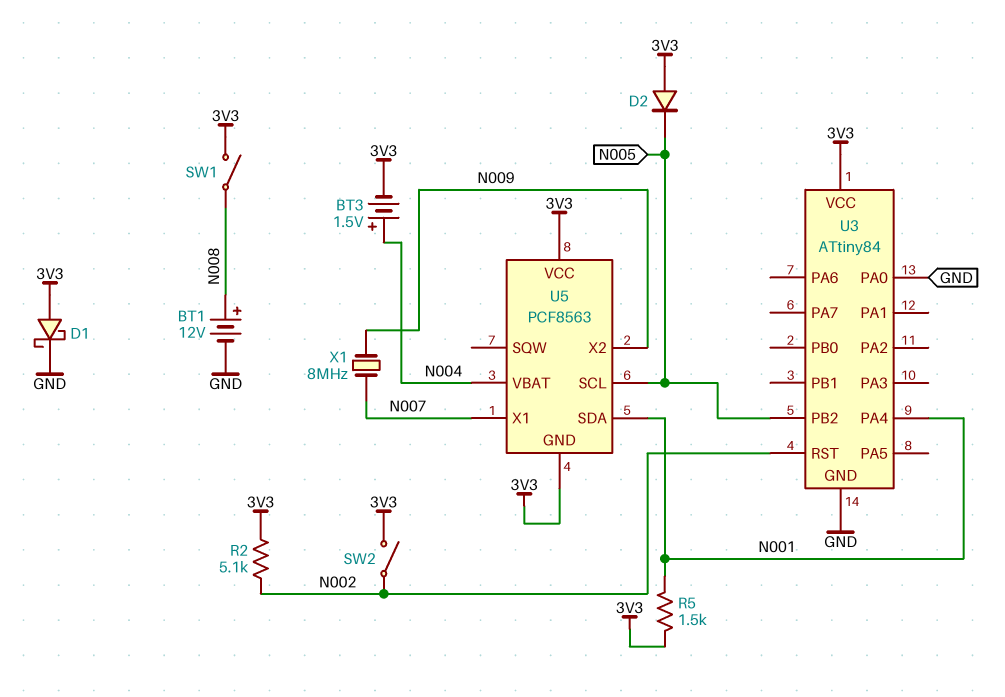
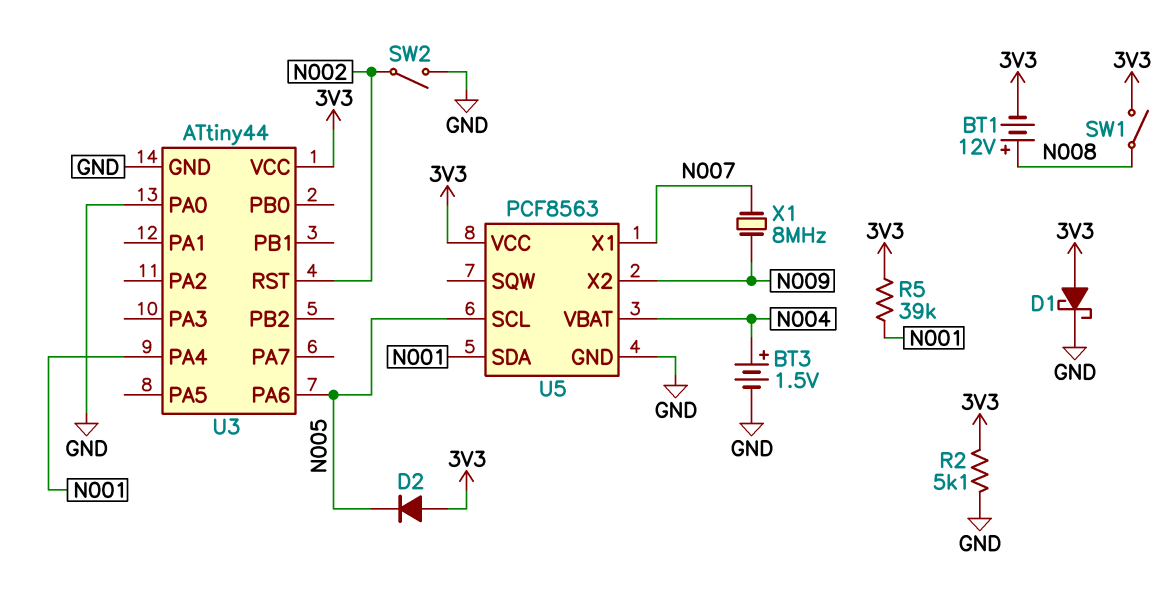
BT1: 12V (plus N008, minus GND) -> 12V (plus N008, minus 3V3)
BT3: 1.5V (plus N004, minus 3V3) -> 1.5V (plus N004, minus GND)
R2: 5.1k (3V3, N002) -> 5.1k (3V3, GND)
R5: 1.5k (3V3, N001) -> 39k (3V3, N001)
SW2: switch (3V3, N002) -> switch (GND, N002)
U3: ATtiny84 -> ATtiny44
U3 pin PA6: none -> N005
U3 pin PB2: N005 -> none
U5 pin GND: 3V3 -> GND

